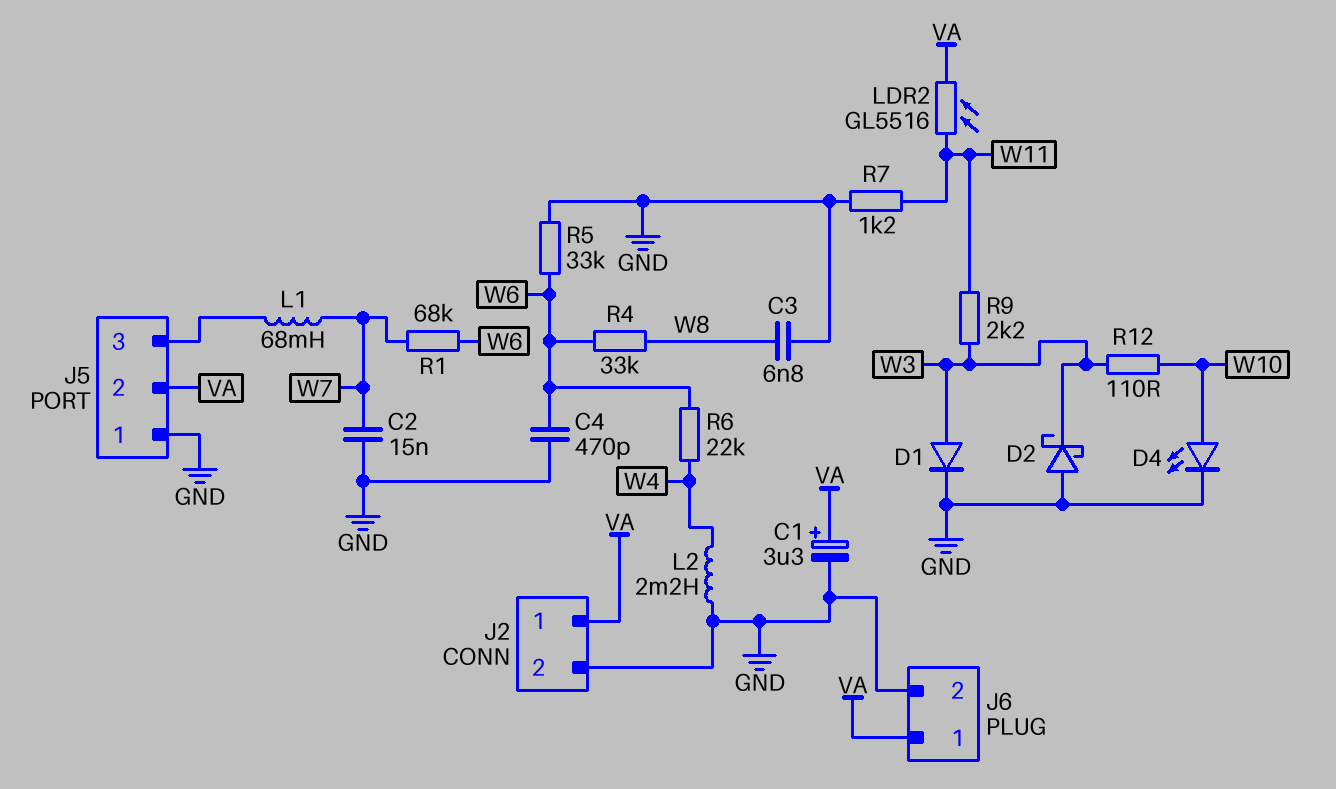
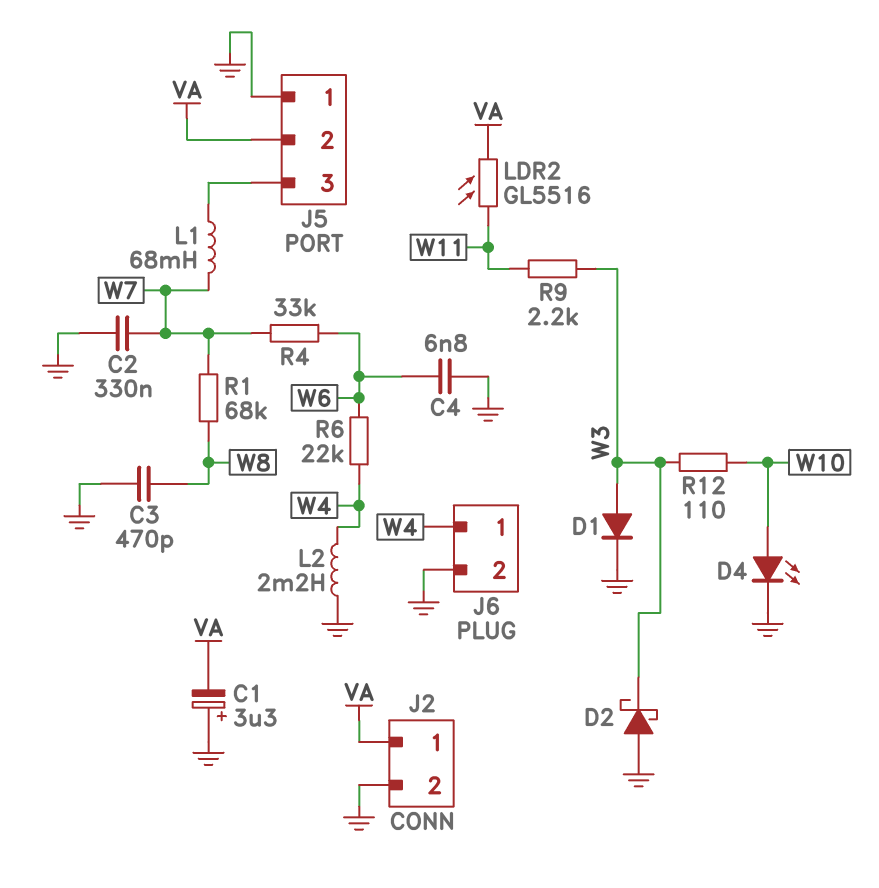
C1: 3.3uF (plus VA, minus GND) -> 3.3uF (plus GND, minus VA)
C2: 15nF (GND, W7) -> 330nF (GND, W7)
C3: 6.8nF (GND, W8) -> 470pF (GND, W8)
C4: 470pF (GND, W6) -> 6.8nF (GND, W6)
J6 pin 1: VA -> W4
R1: 68k (W6, W7) -> 68k (W7, W8)
R4: 33k (W6, W8) -> 33k (W6, W7)
R5: 33k (GND, W6) -> none
R7: 1.2k (GND, W11) -> none

